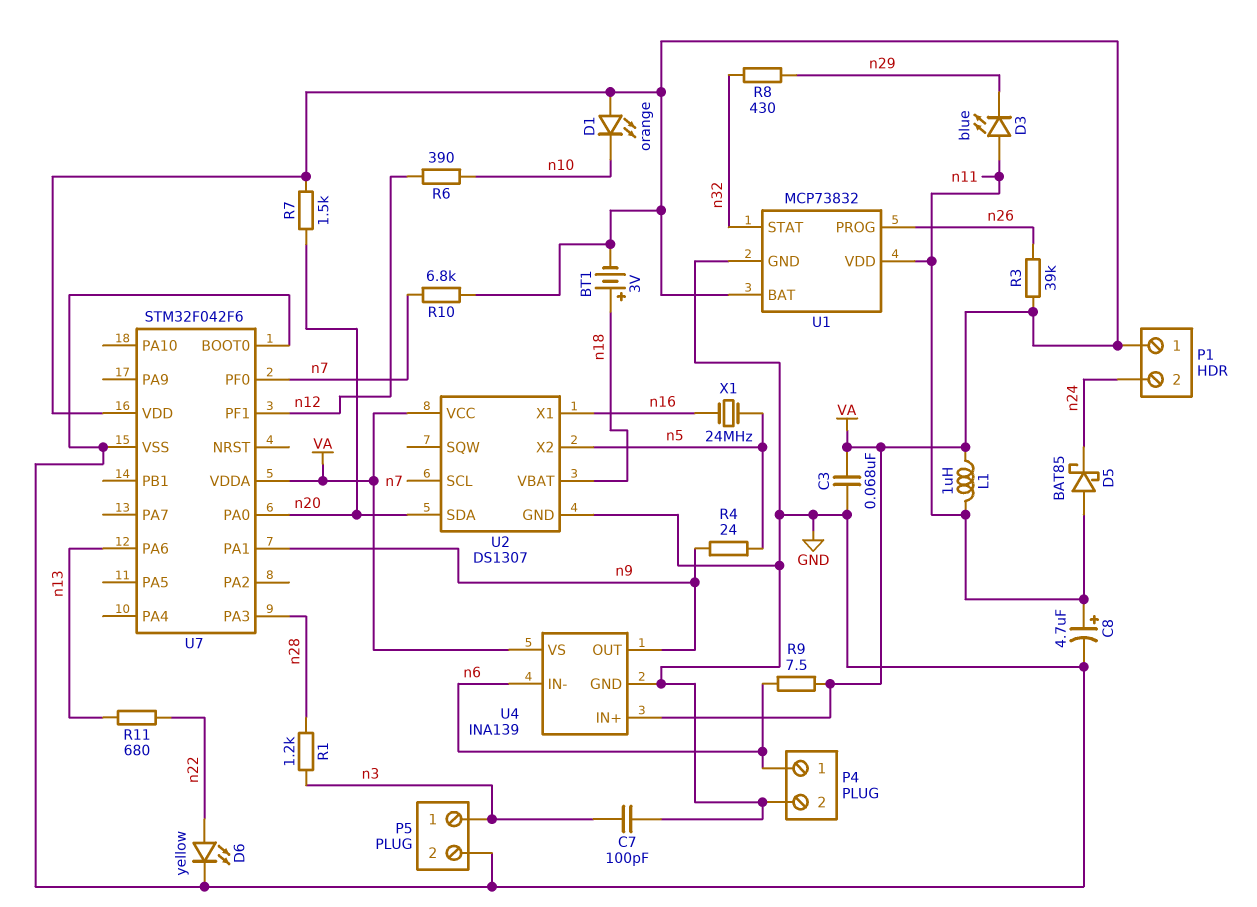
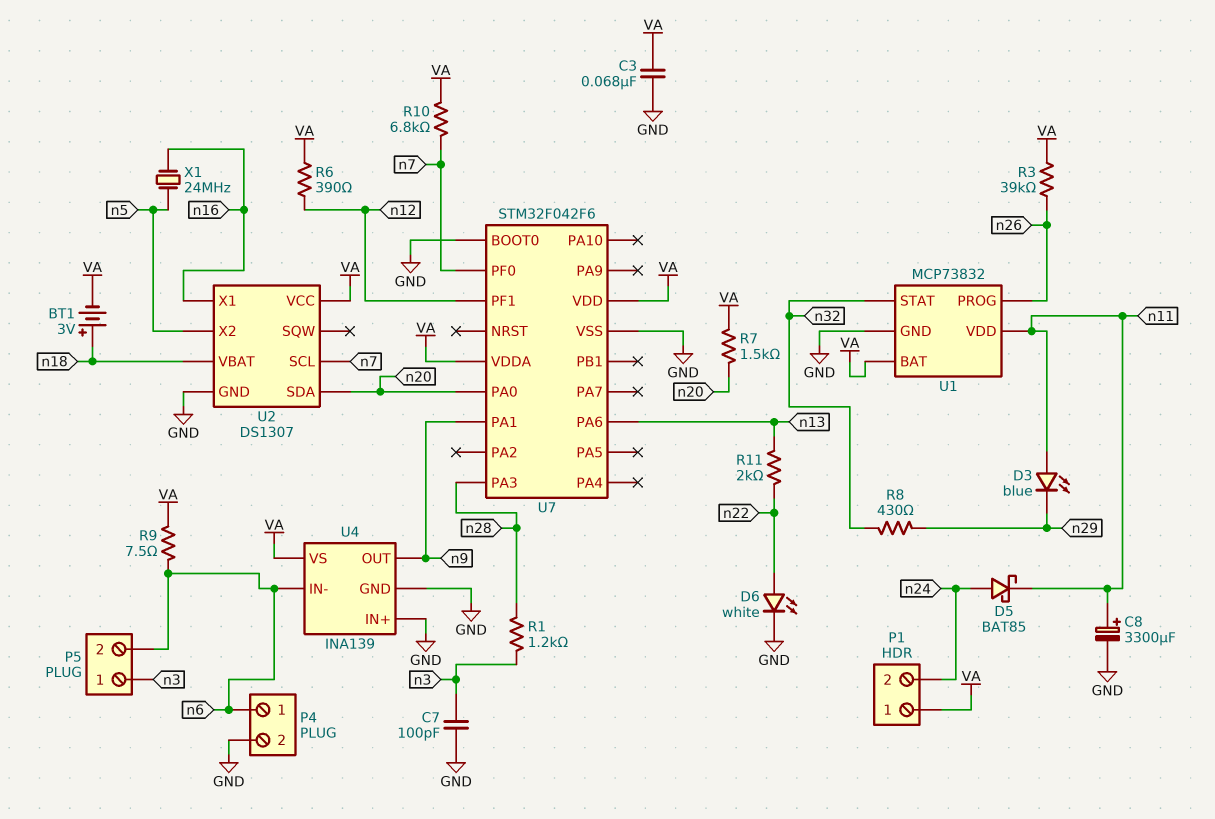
C8: 4.7uF (plus n11, minus GND) -> 3300uF (plus n11, minus GND)
D1: LED orange (A VA, K n10) -> none
D5: schottky BAT85 (A n11, K n24) -> schottky BAT85 (A n24, K n11)
D6: LED yellow (A n22, K GND) -> LED white (A n22, K GND)
L1: 1uH (VA, n11) -> none
P5 pin 2: GND -> n6
R4: 24 (n5, n9) -> none
R6: 390 (n10, n12) -> 390 (VA, n12)
R11: 680 (n13, n22) -> 2k (n13, n22)
U4 pin IN+: VA -> GND

